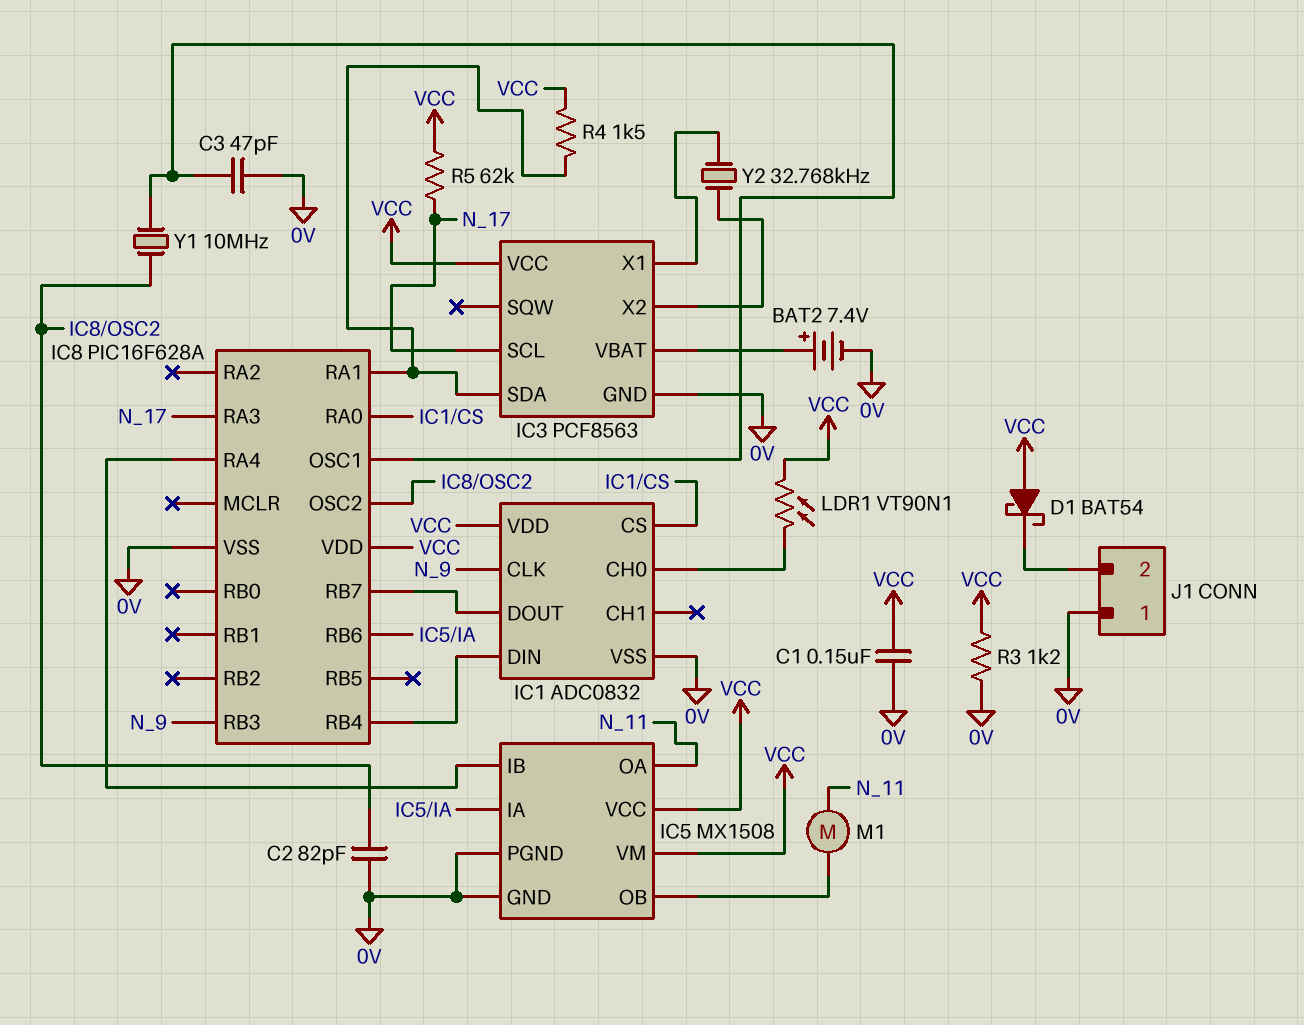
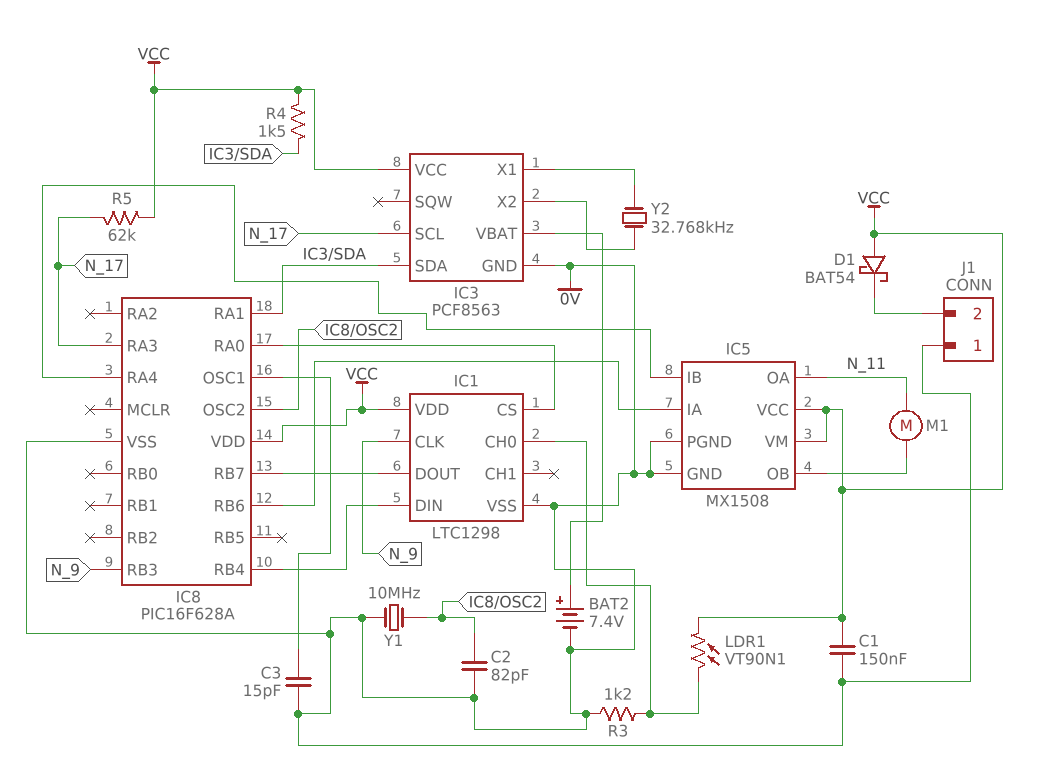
C3: 47pF (0V, IC8/OSC1) -> 15pF (0V, IC8/OSC1)
IC1: ADC0832 -> LTC1298
R3: 1.2k (0V, VCC) -> 1.2k (0V, IC1/CH0)
Y1: 10MHz (IC8/OSC1, IC8/OSC2) -> 10MHz (0V, IC8/OSC2)

